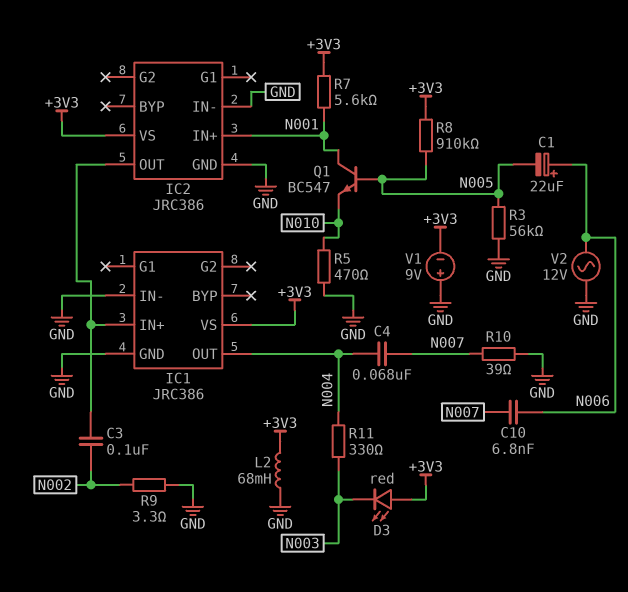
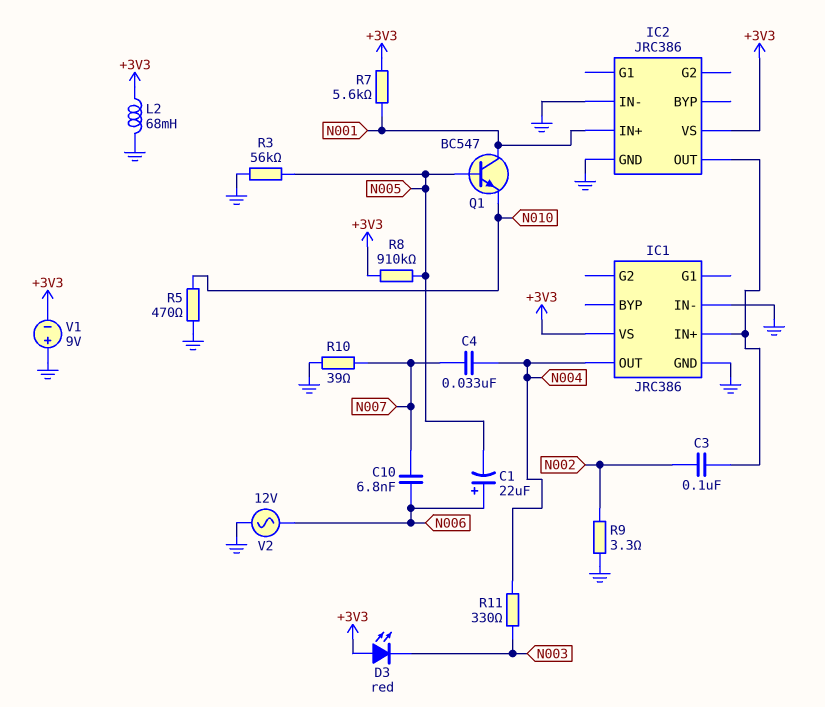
C4: 68nF (N004, N007) -> 33nF (N004, N007)

